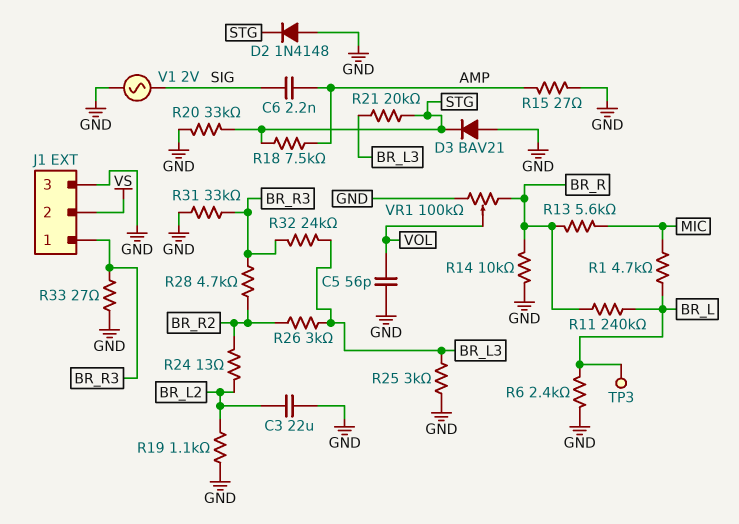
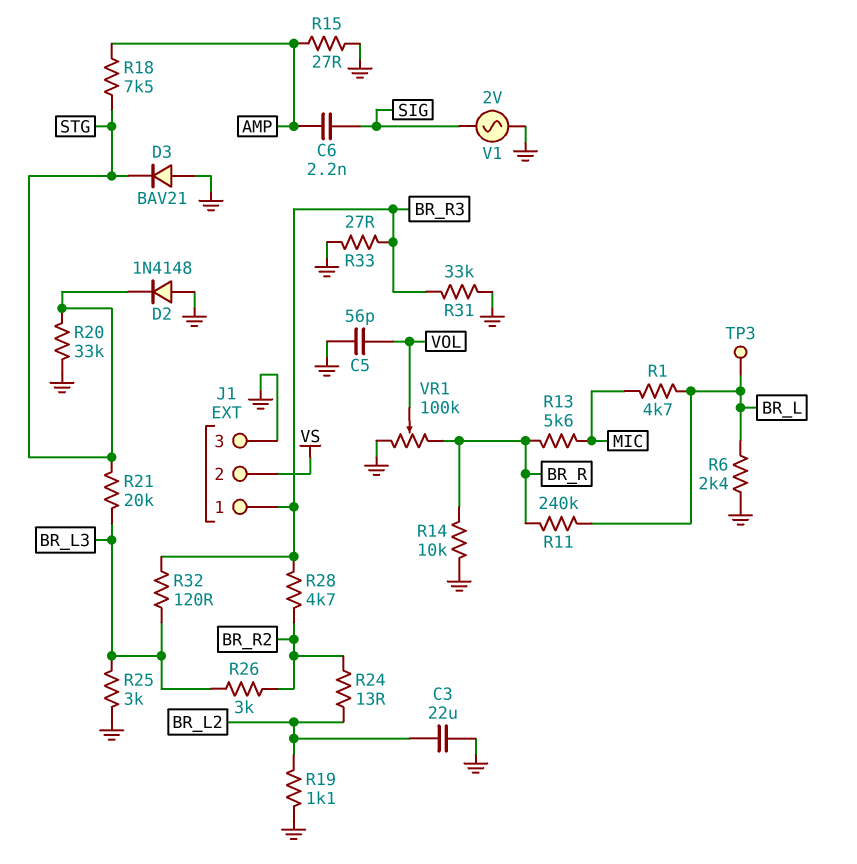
R32: 24k (BR_L3, BR_R3) -> 120 (BR_L3, BR_R3)

